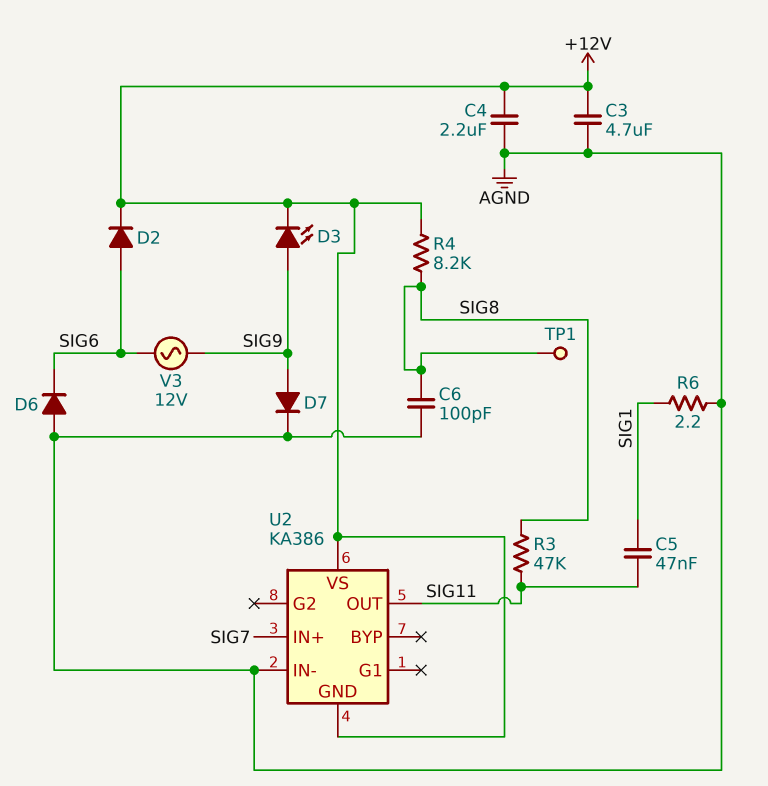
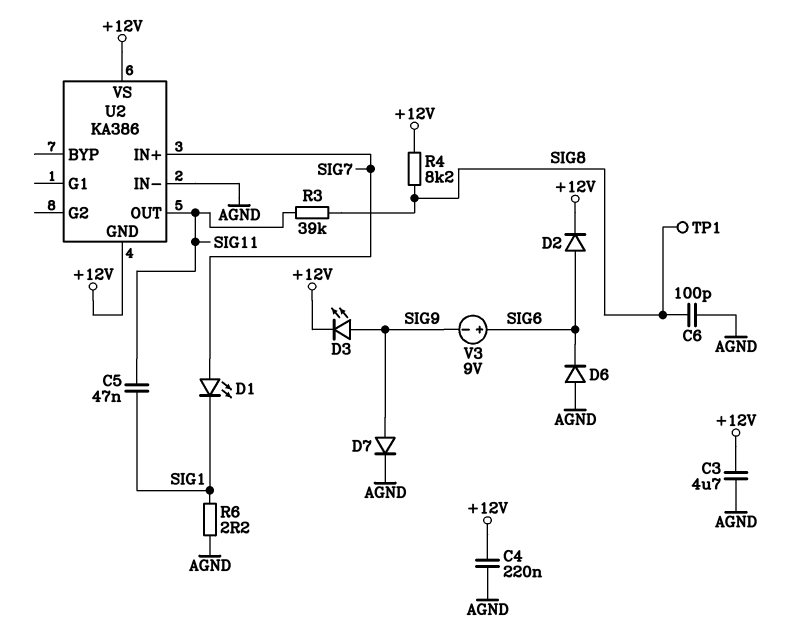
C4: 2.2uF (+12V, AGND) -> 220nF (+12V, AGND)
D1: none -> LED (A SIG7, K SIG1)
R3: 47k (SIG8, SIG11) -> 39k (SIG8, SIG11)
V3: AC 12V (SIG6, SIG9) -> 9V (plus SIG6, minus SIG9)

